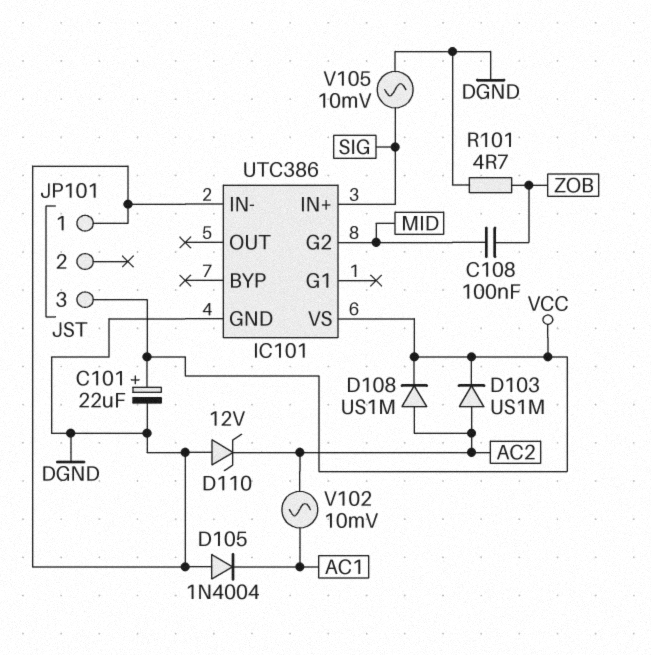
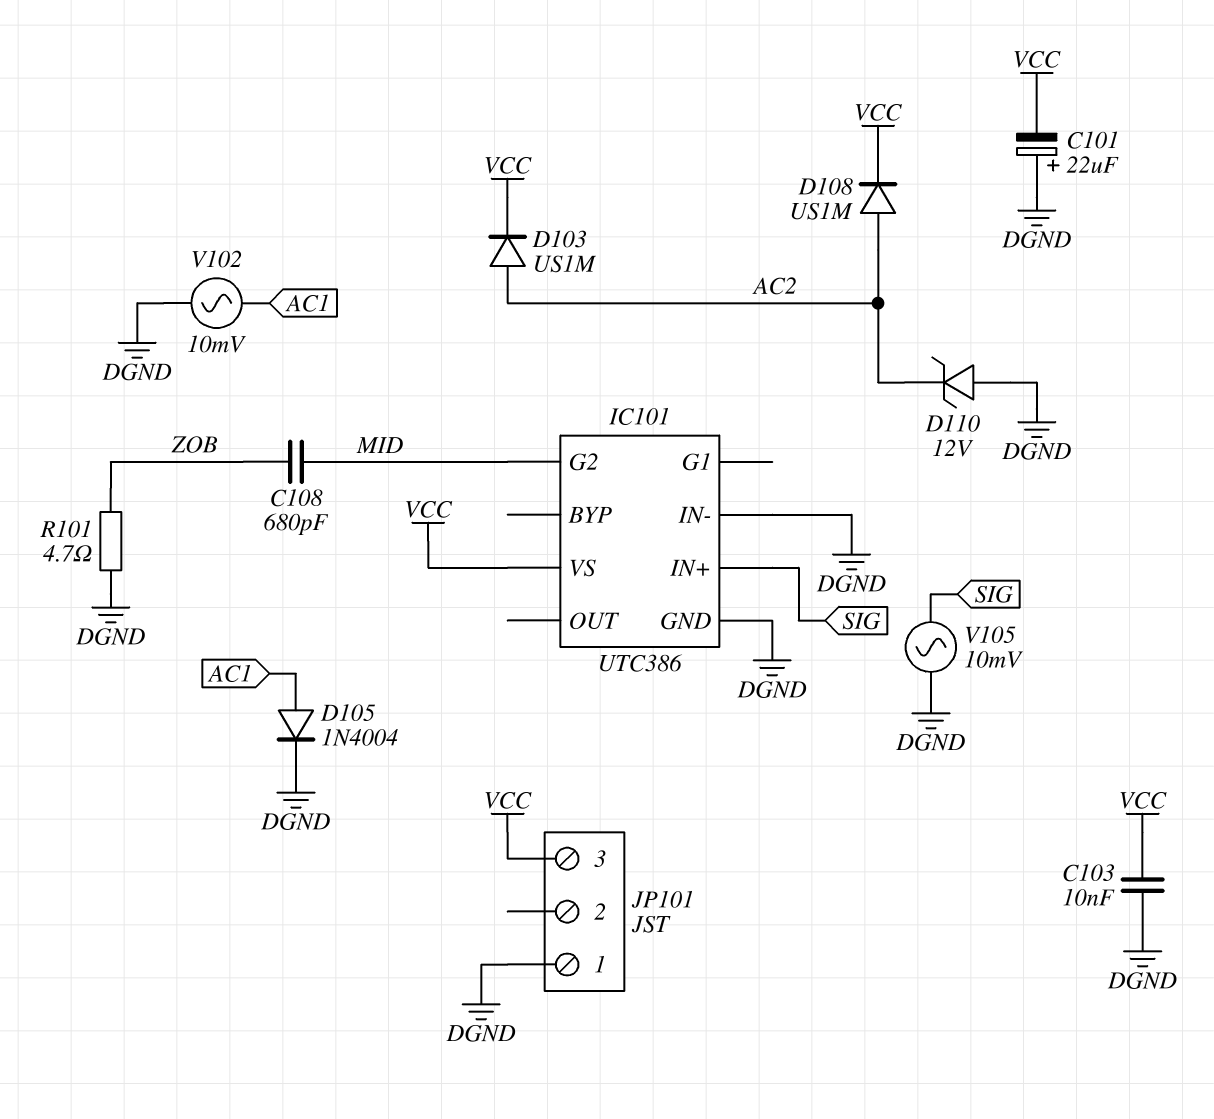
C101: 22uF (plus VCC, minus DGND) -> 22uF (plus DGND, minus VCC)
C103: none -> 10nF (DGND, VCC)
C108: 100nF (MID, ZOB) -> 680pF (MID, ZOB)
D105: diode 1N4004 (A DGND, K AC1) -> diode 1N4004 (A AC1, K DGND)
V102: AC 10mV (AC1, AC2) -> AC 10mV (AC1, DGND)

